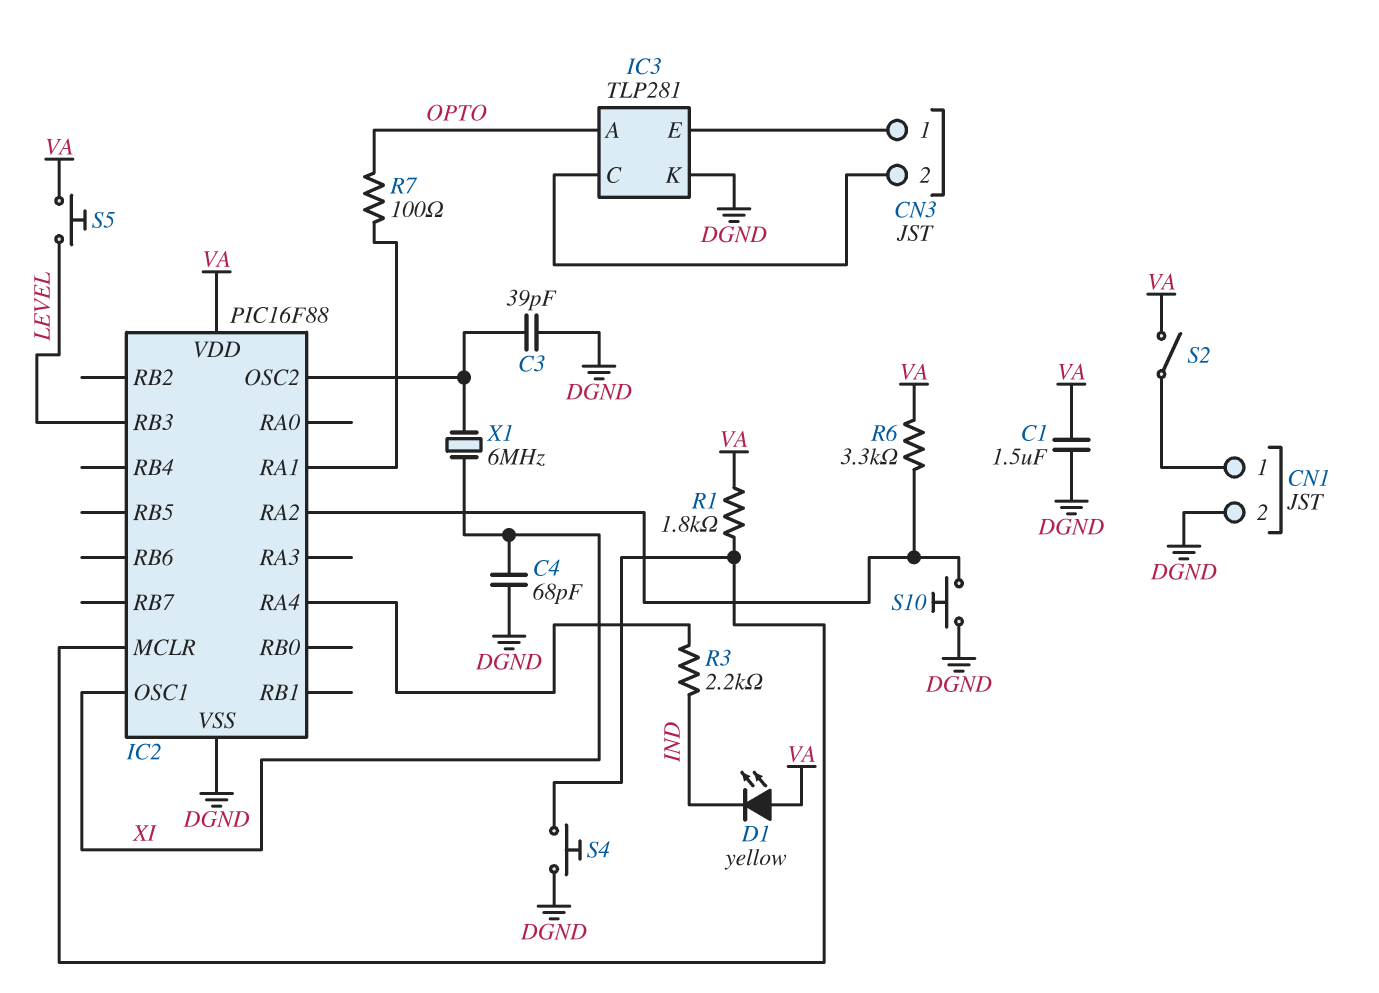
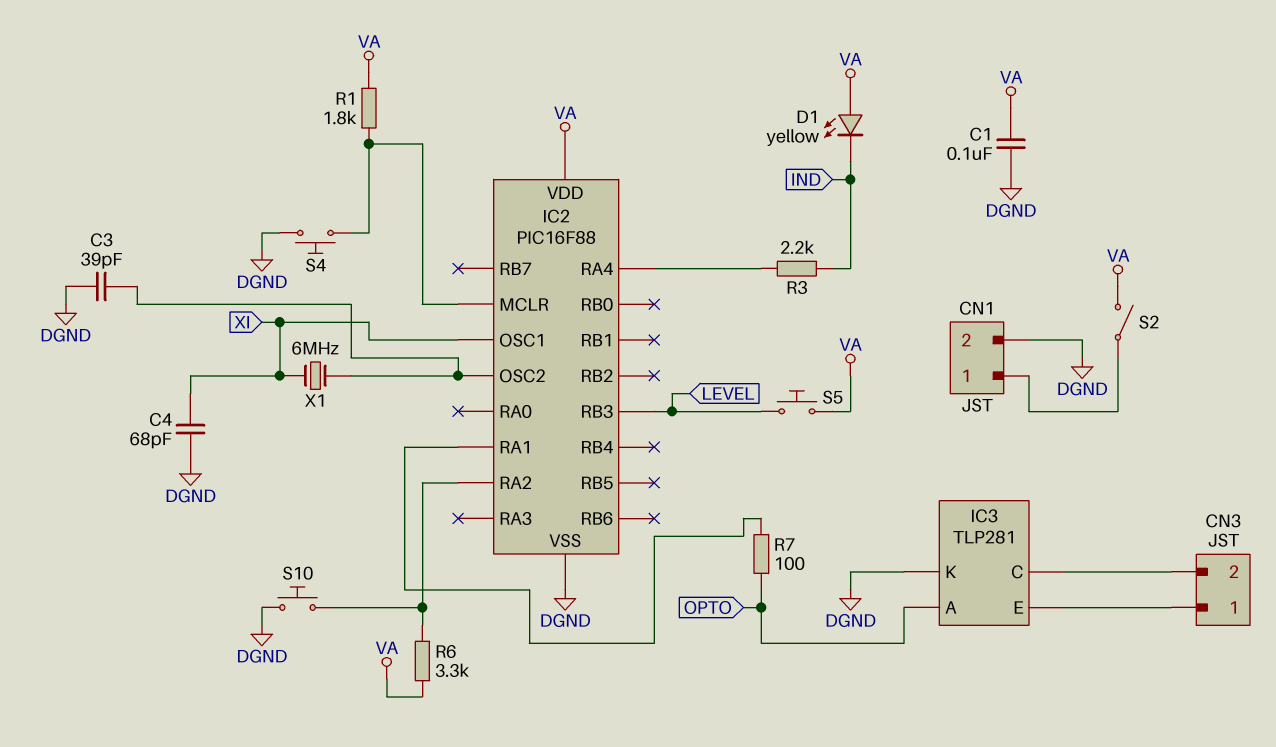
C1: 1.5uF (DGND, VA) -> 100nF (DGND, VA)

